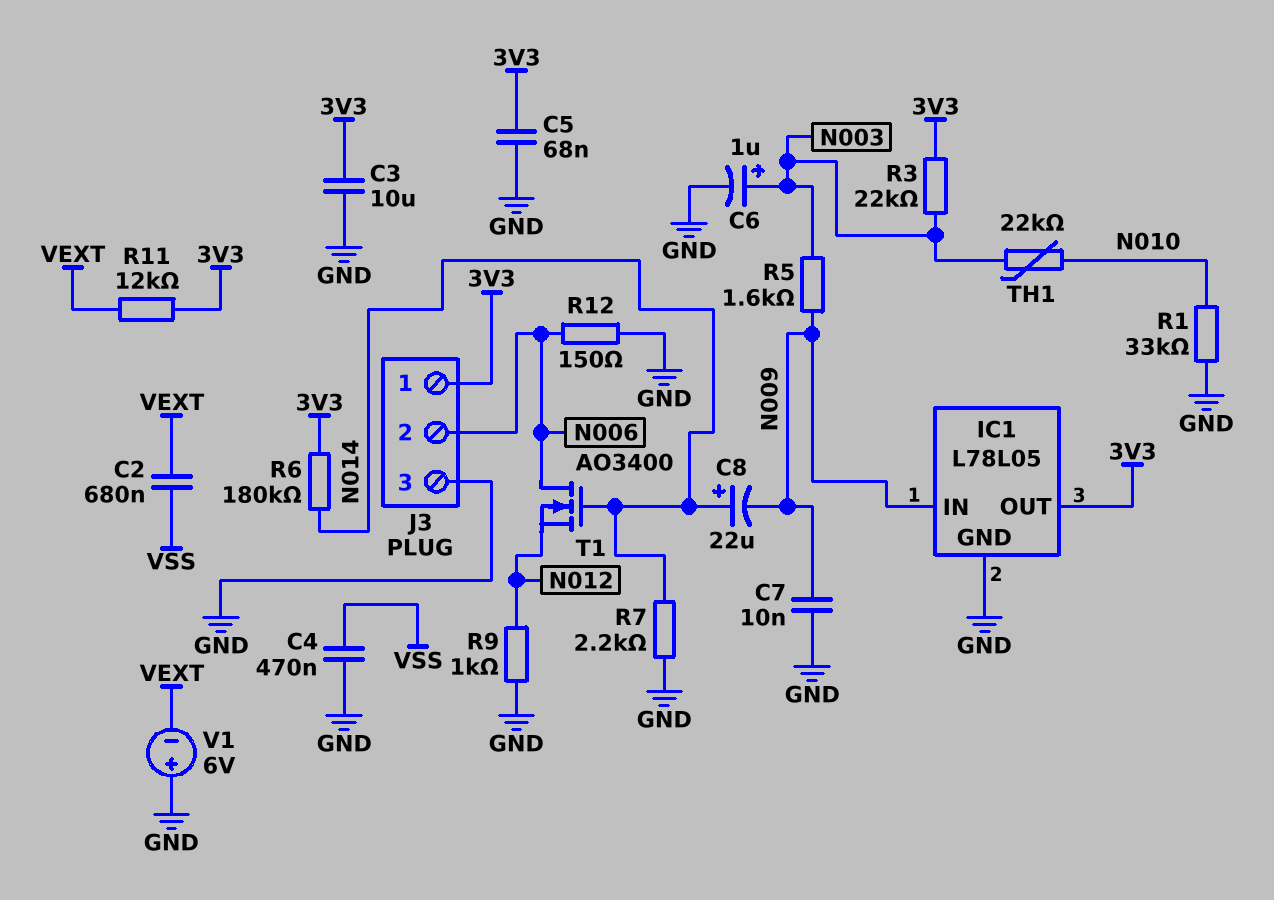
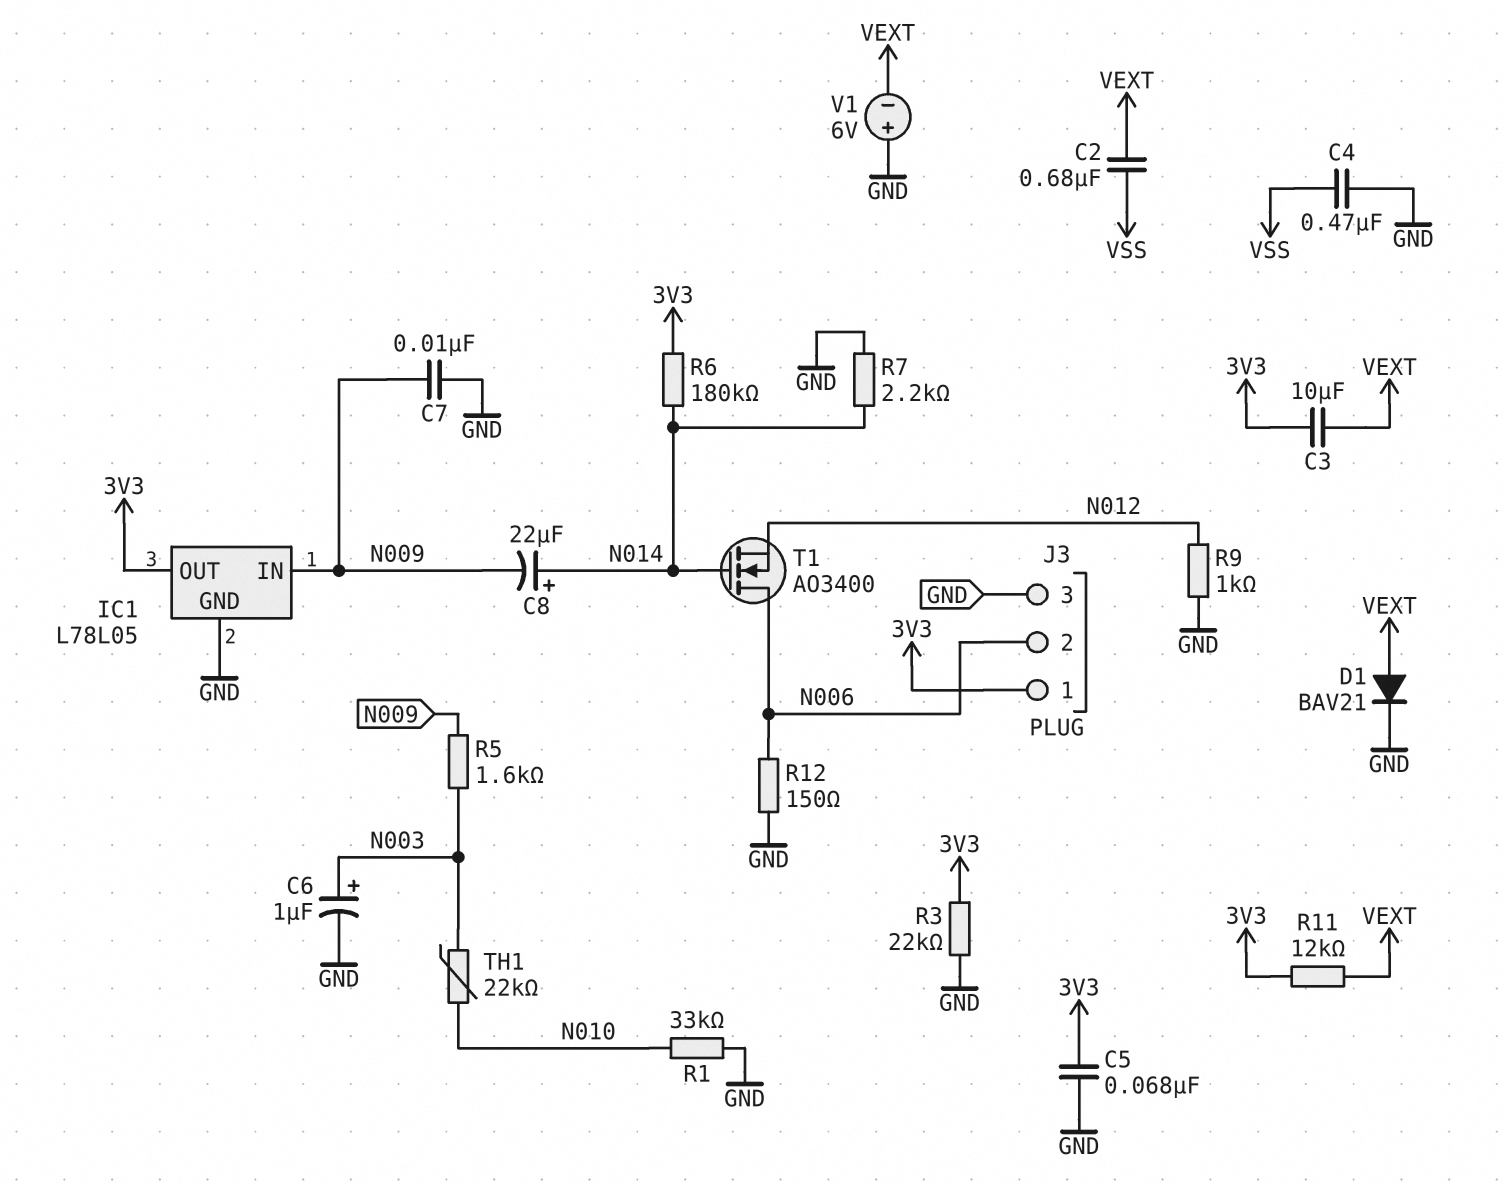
C3: 10uF (3V3, GND) -> 10uF (3V3, VEXT)
D1: none -> diode BAV21 (A VEXT, K GND)
R3: 22k (3V3, N003) -> 22k (3V3, GND)

